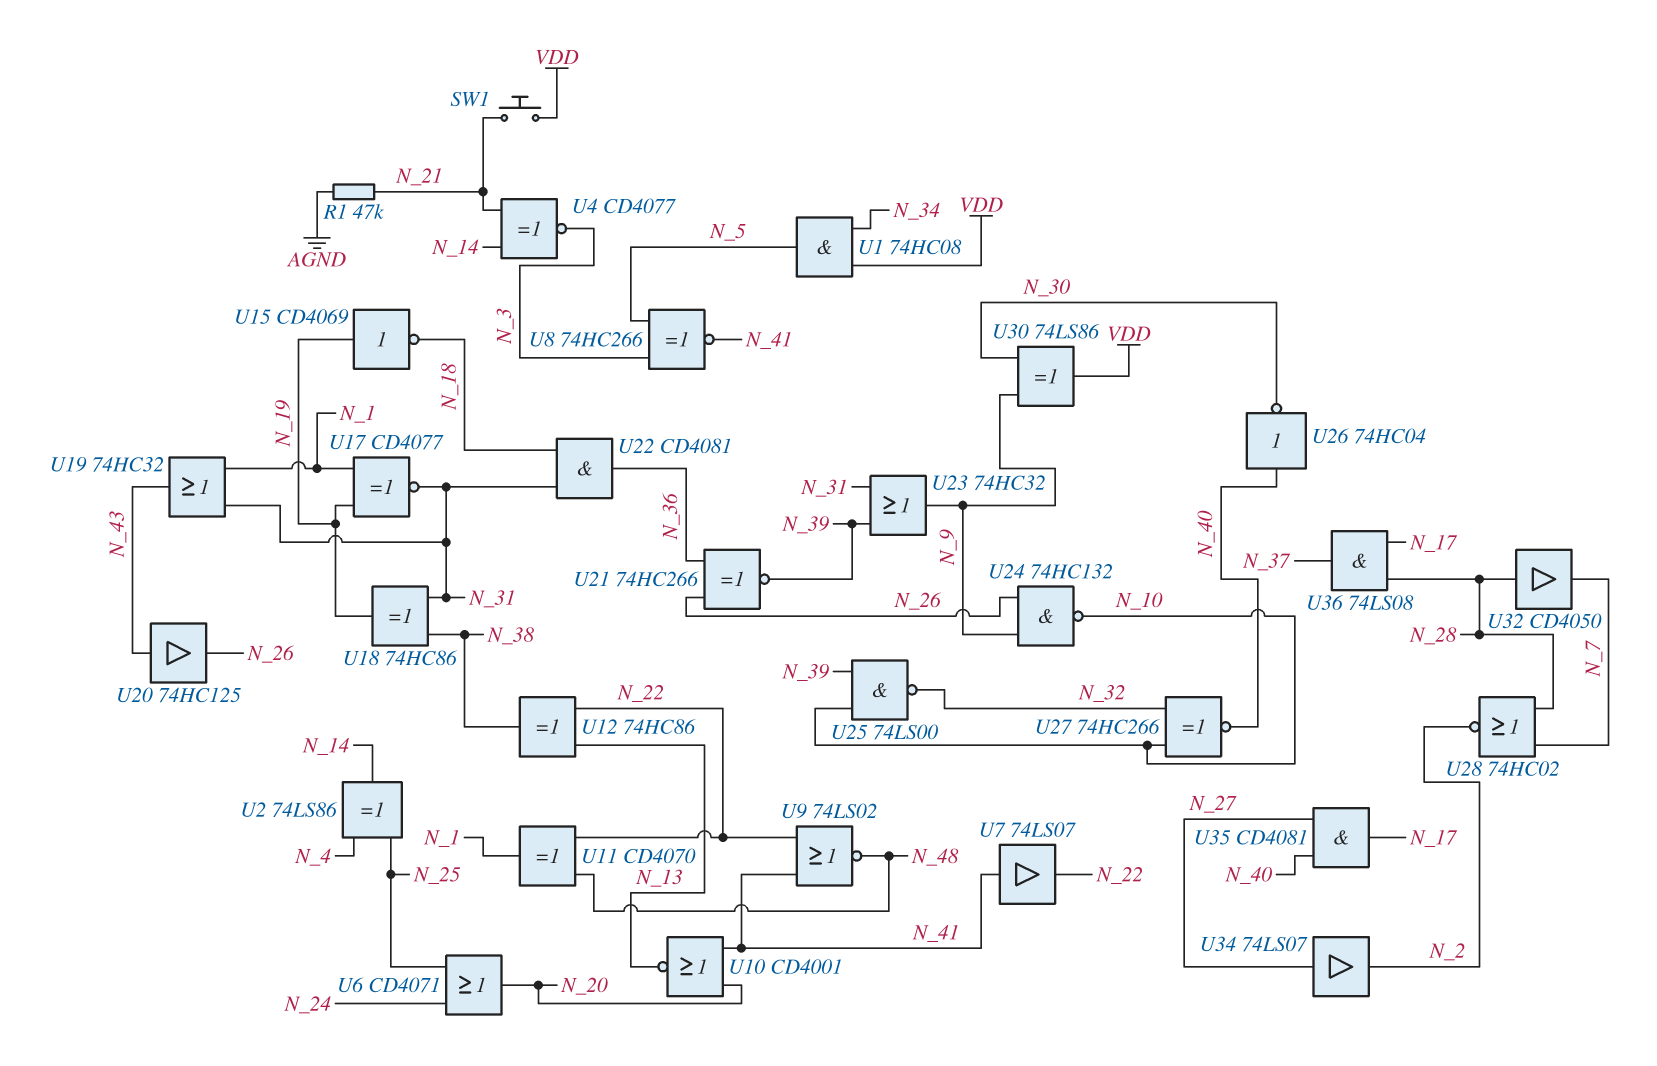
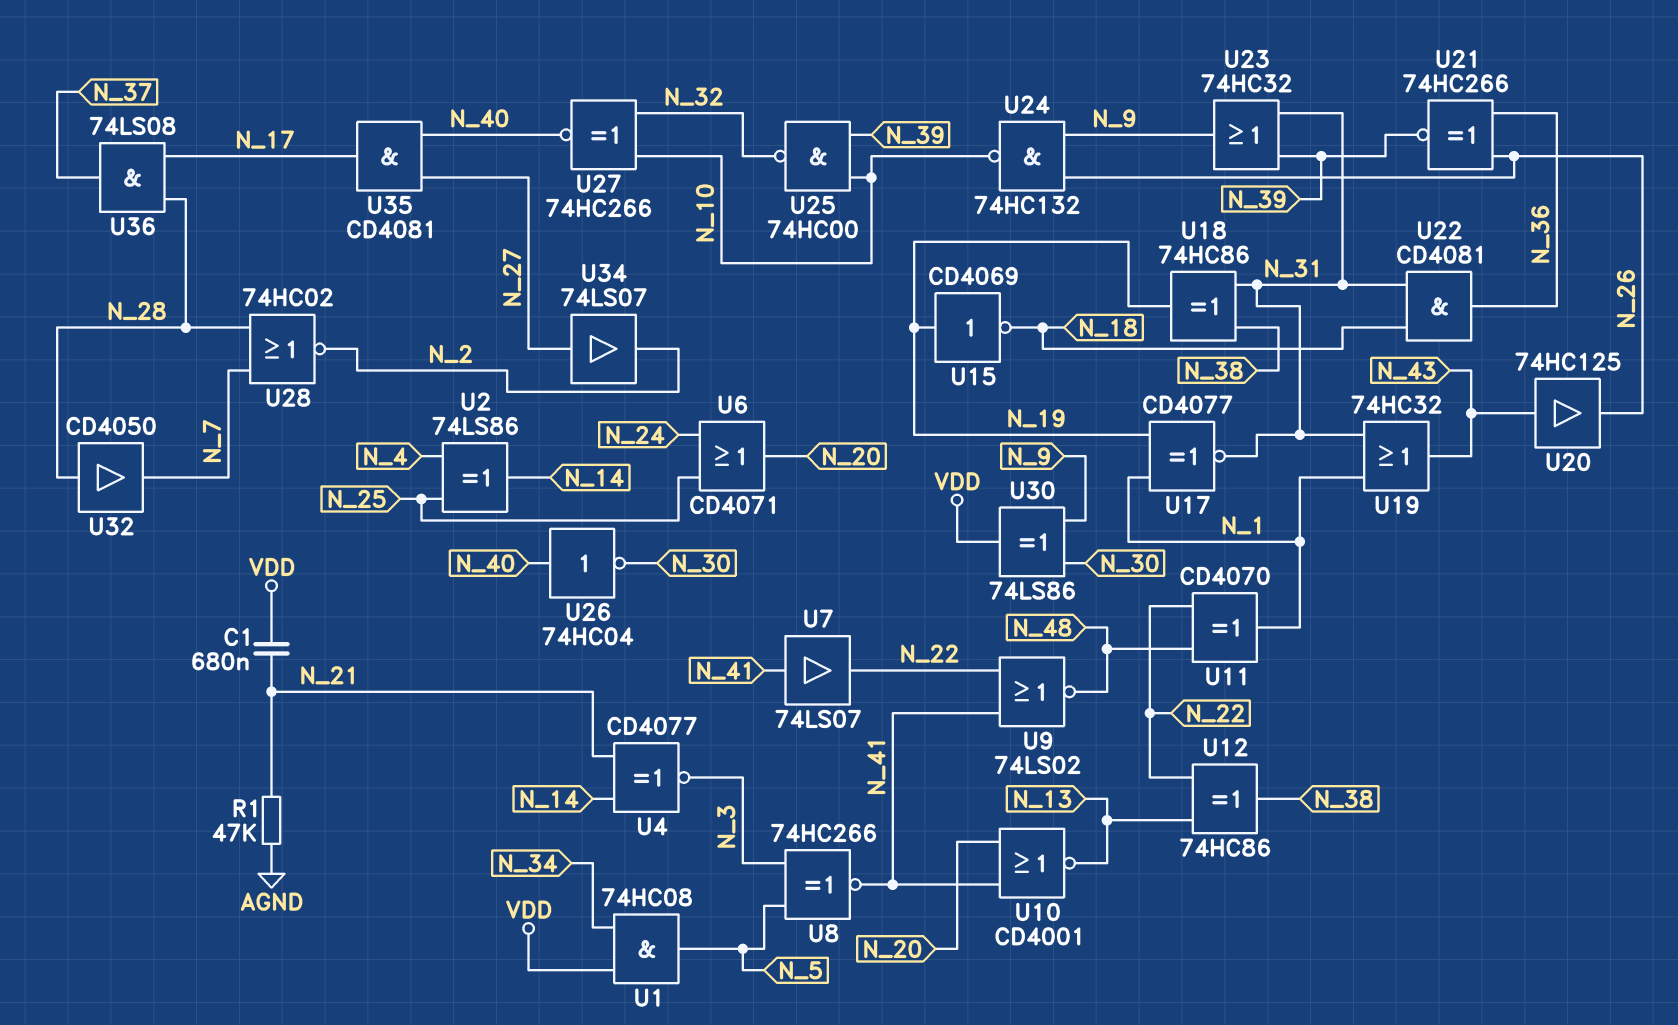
C1: none -> 680nF (N_21, VDD)
SW1: button (N_21, VDD) -> none
U25: NAND 74LS00 (in N_10, in N_39, out N_32) -> NAND 74HC00 (in N_10, in N_39, out N_32)

